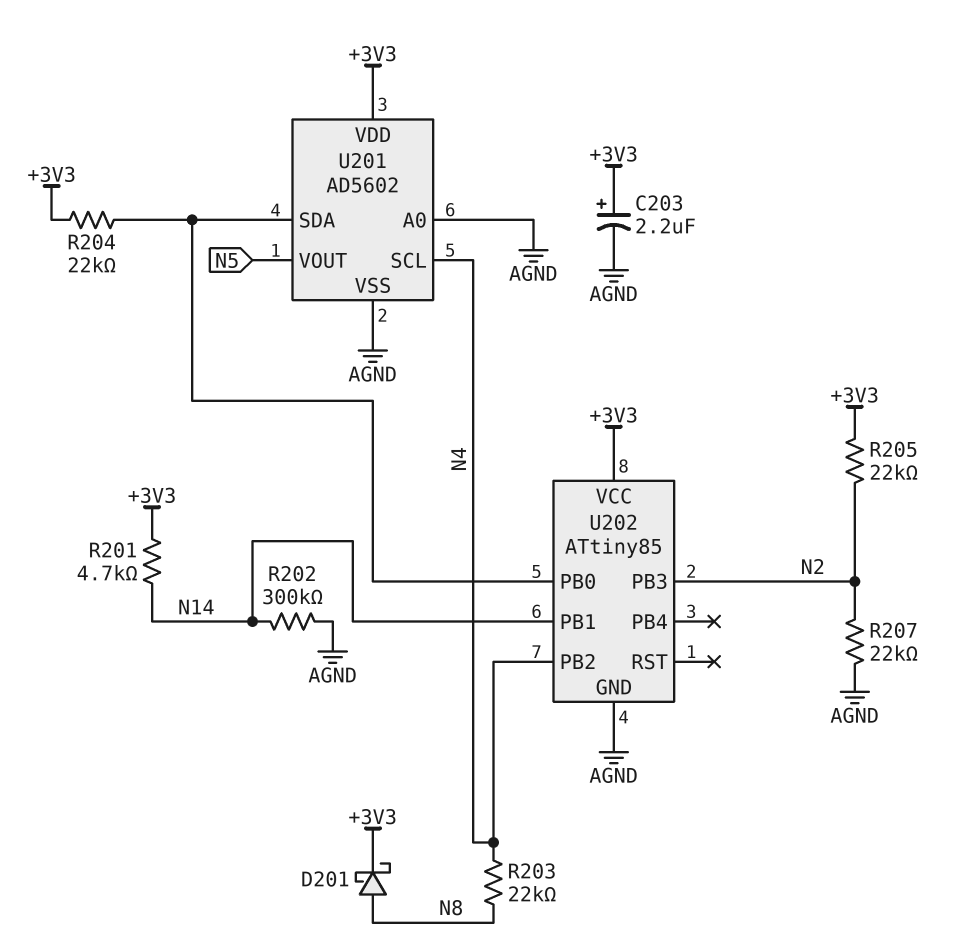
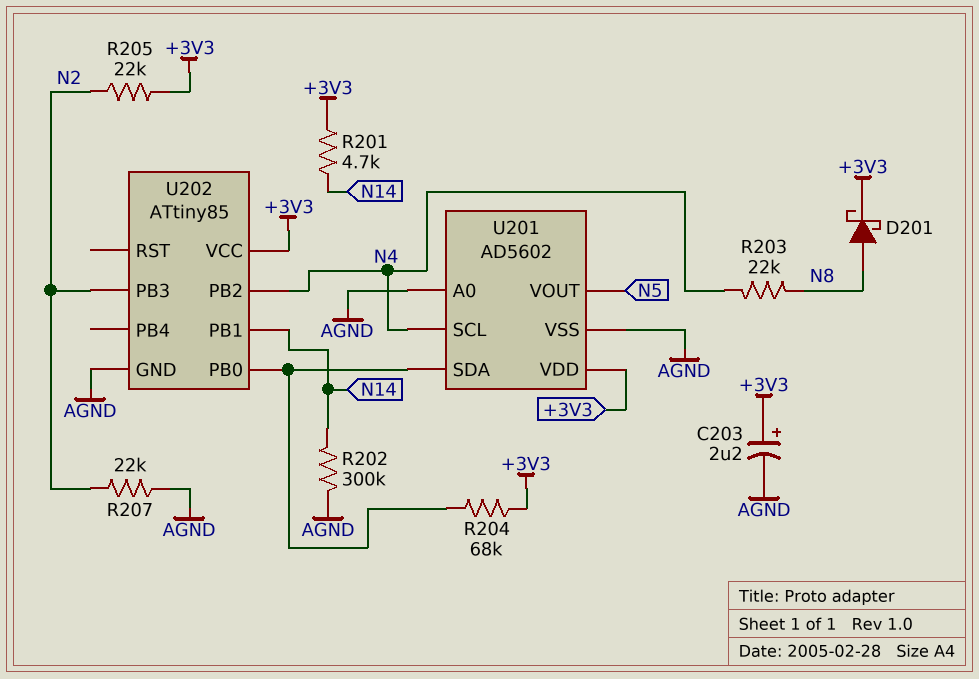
R204: 22k (+3V3, U201/SDA) -> 68k (+3V3, U201/SDA)

